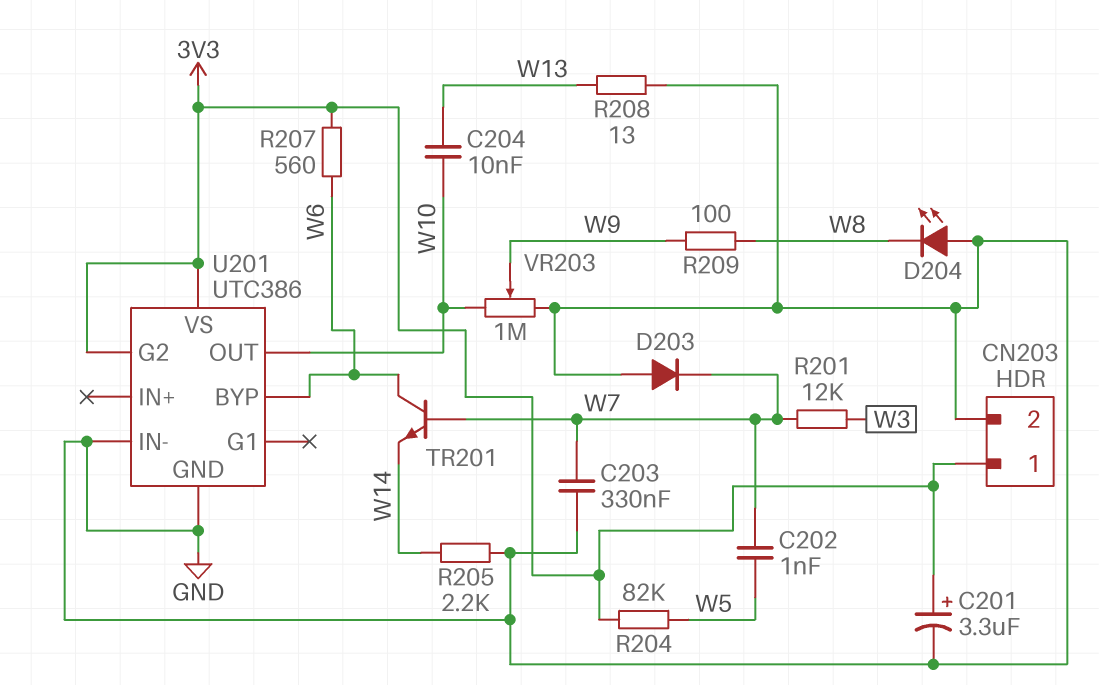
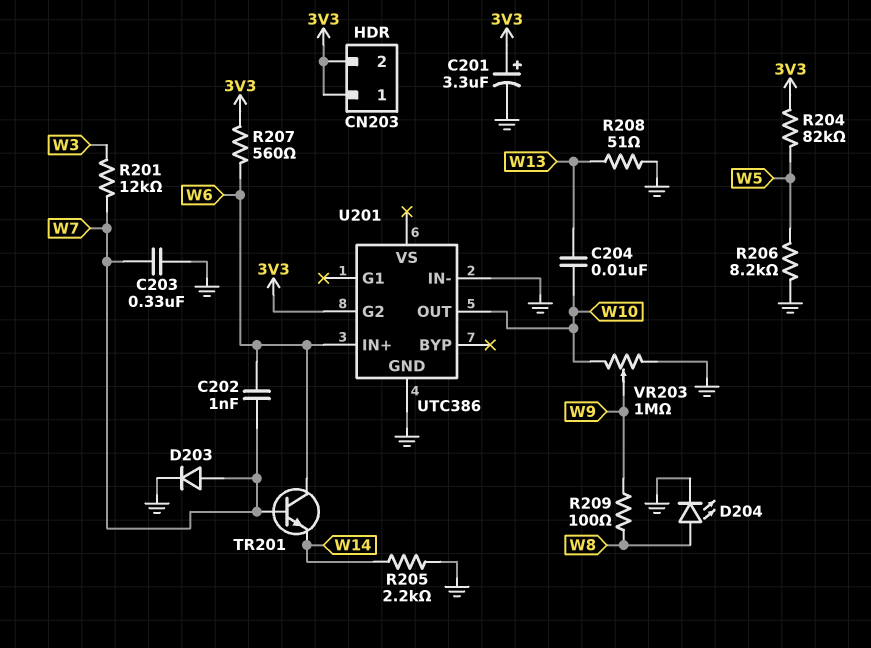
C202: 1nF (W5, W7) -> 1nF (W6, W7)
CN203 pin 2: GND -> 3V3
D203: diode (A GND, K W7) -> diode (A W7, K GND)
D204: LED (A GND, K W8) -> LED (A W8, K GND)
R206: none -> 8.2k (GND, W5)
R208: 13 (GND, W13) -> 51 (GND, W13)
U201 pin BYP: W6 -> none
U201 pin IN+: none -> W6
U201 pin VS: 3V3 -> none

